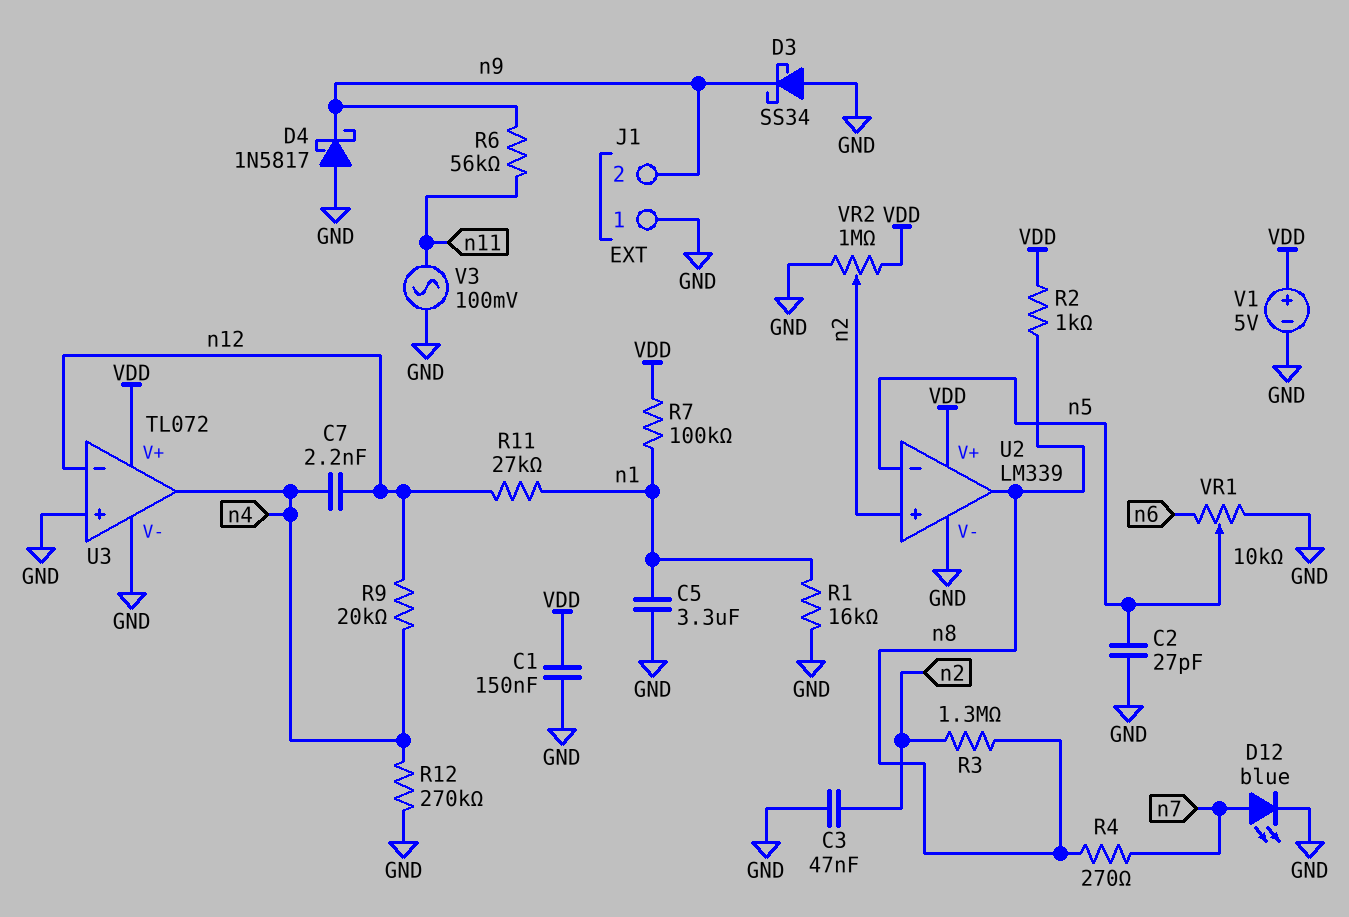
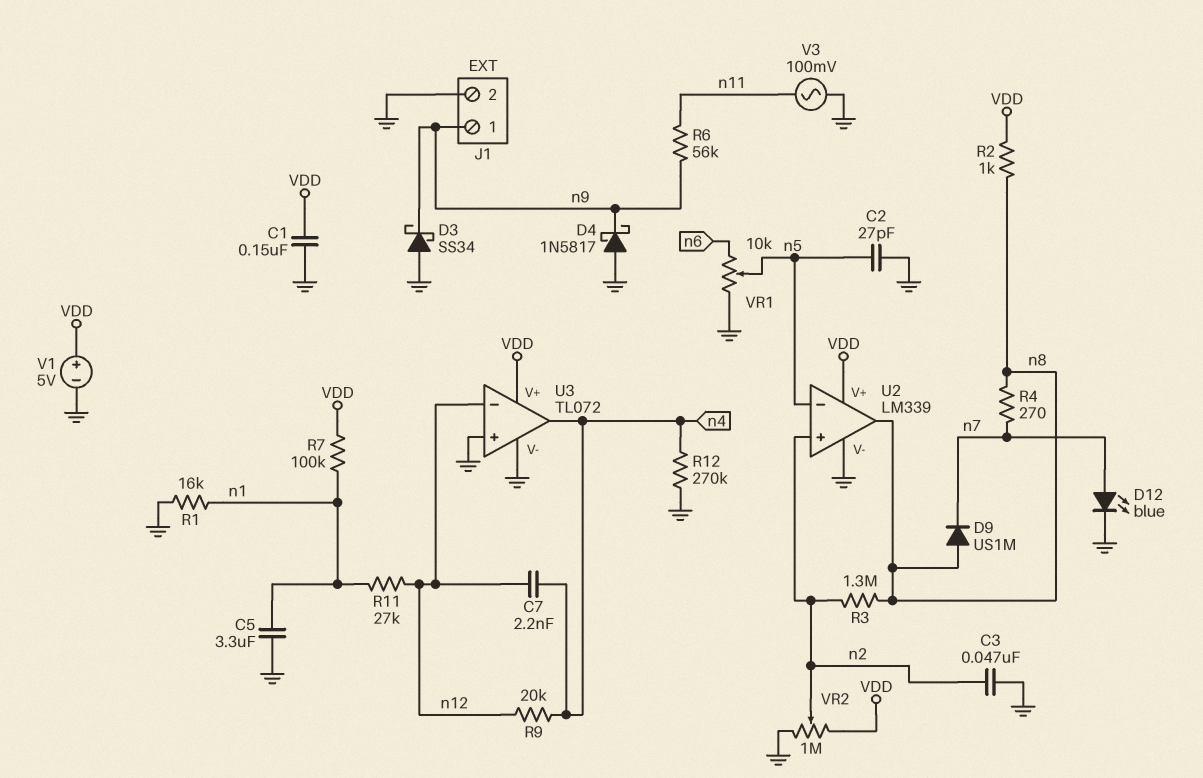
D9: none -> diode US1M (A n8, K n7)
J1 pin 1: GND -> n9
J1 pin 2: n9 -> GND

